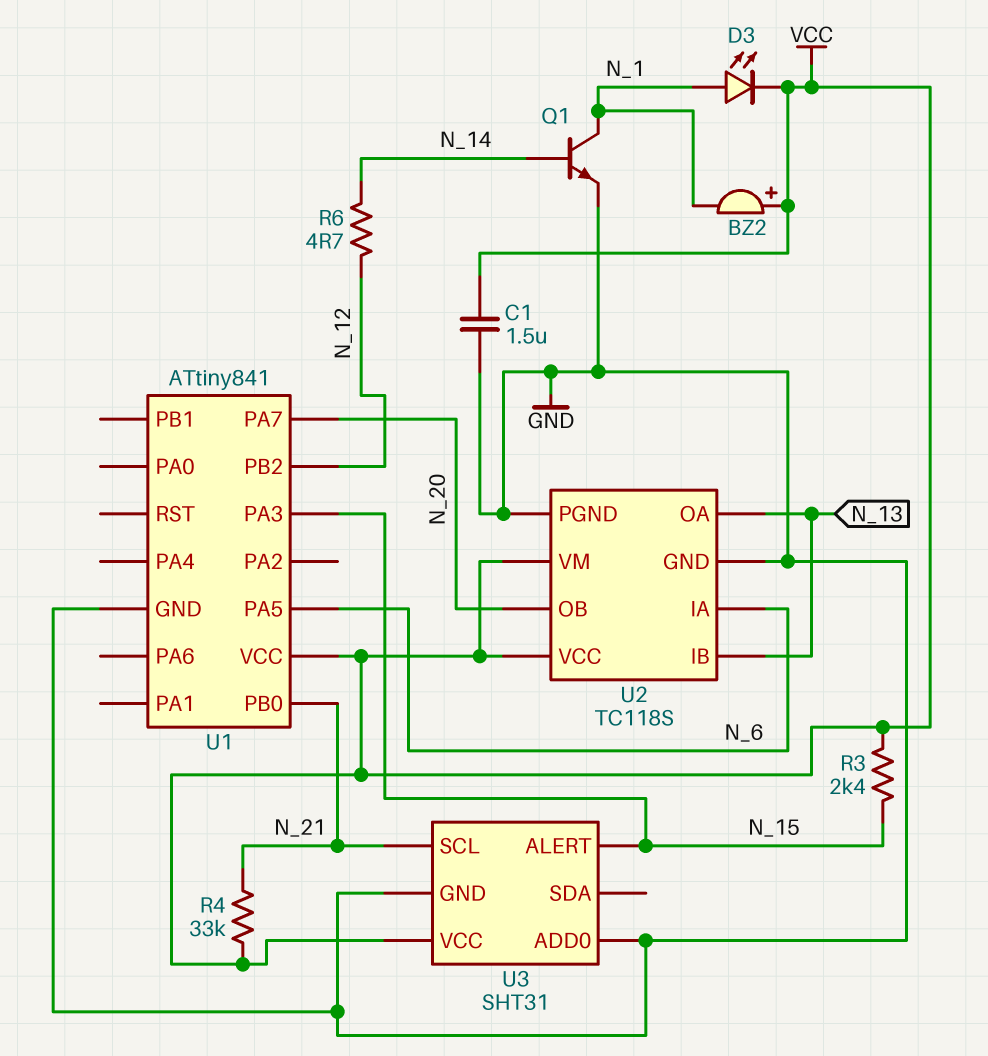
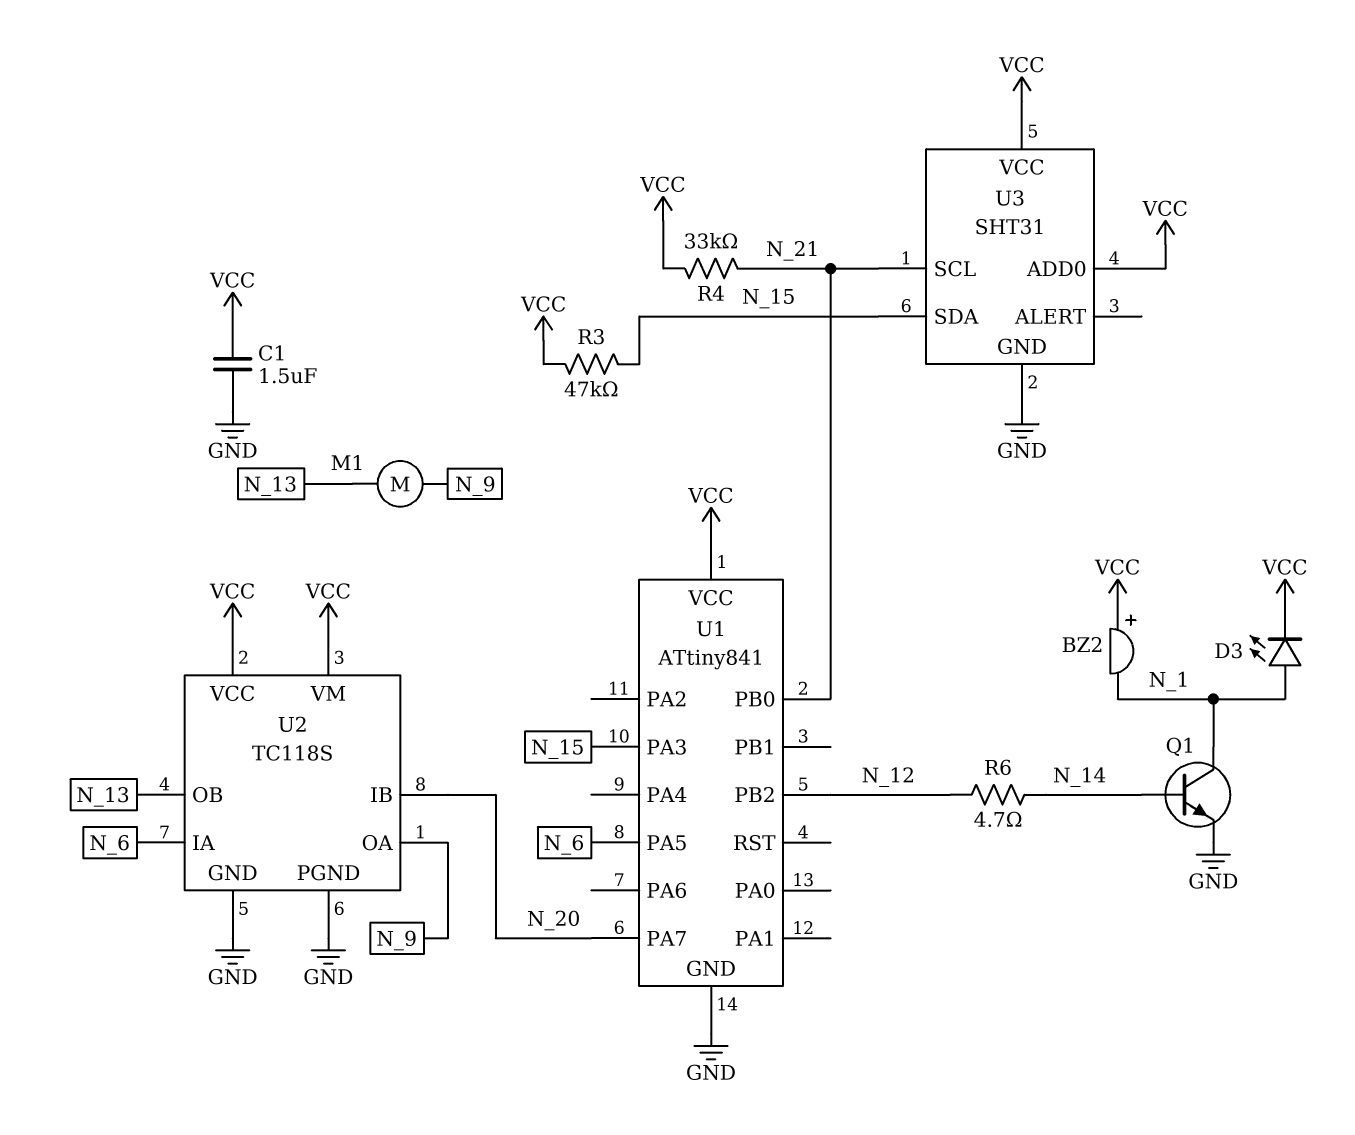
M1: none -> motor (N_9, N_13)
R3: 2.4k (N_15, VCC) -> 47k (N_15, VCC)
U2 pin IB: N_13 -> N_20
U2 pin OA: N_13 -> N_9
U2 pin OB: N_20 -> N_13
U3 pin ADD0: GND -> VCC
U3 pin ALERT: N_15 -> none
U3 pin SDA: none -> N_15

